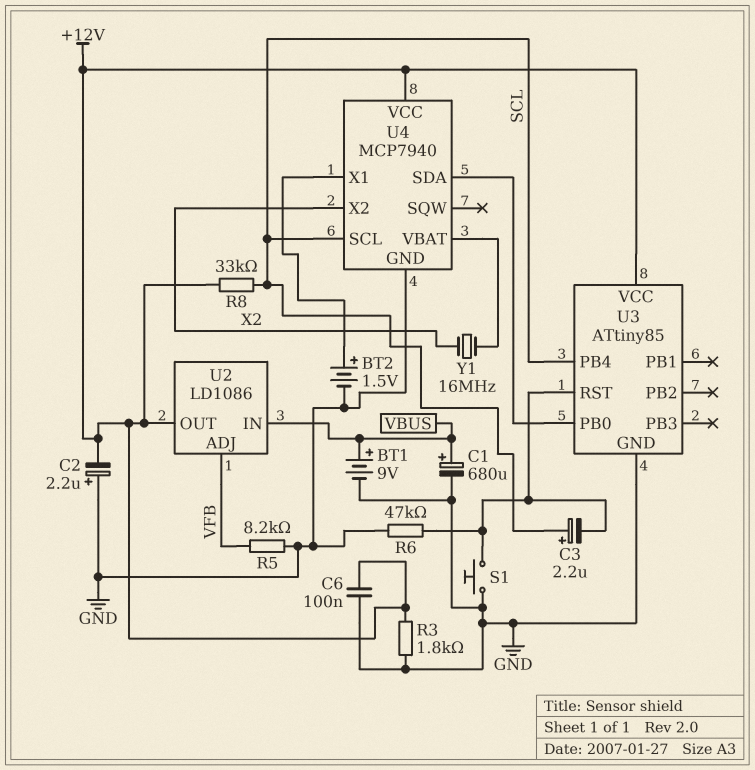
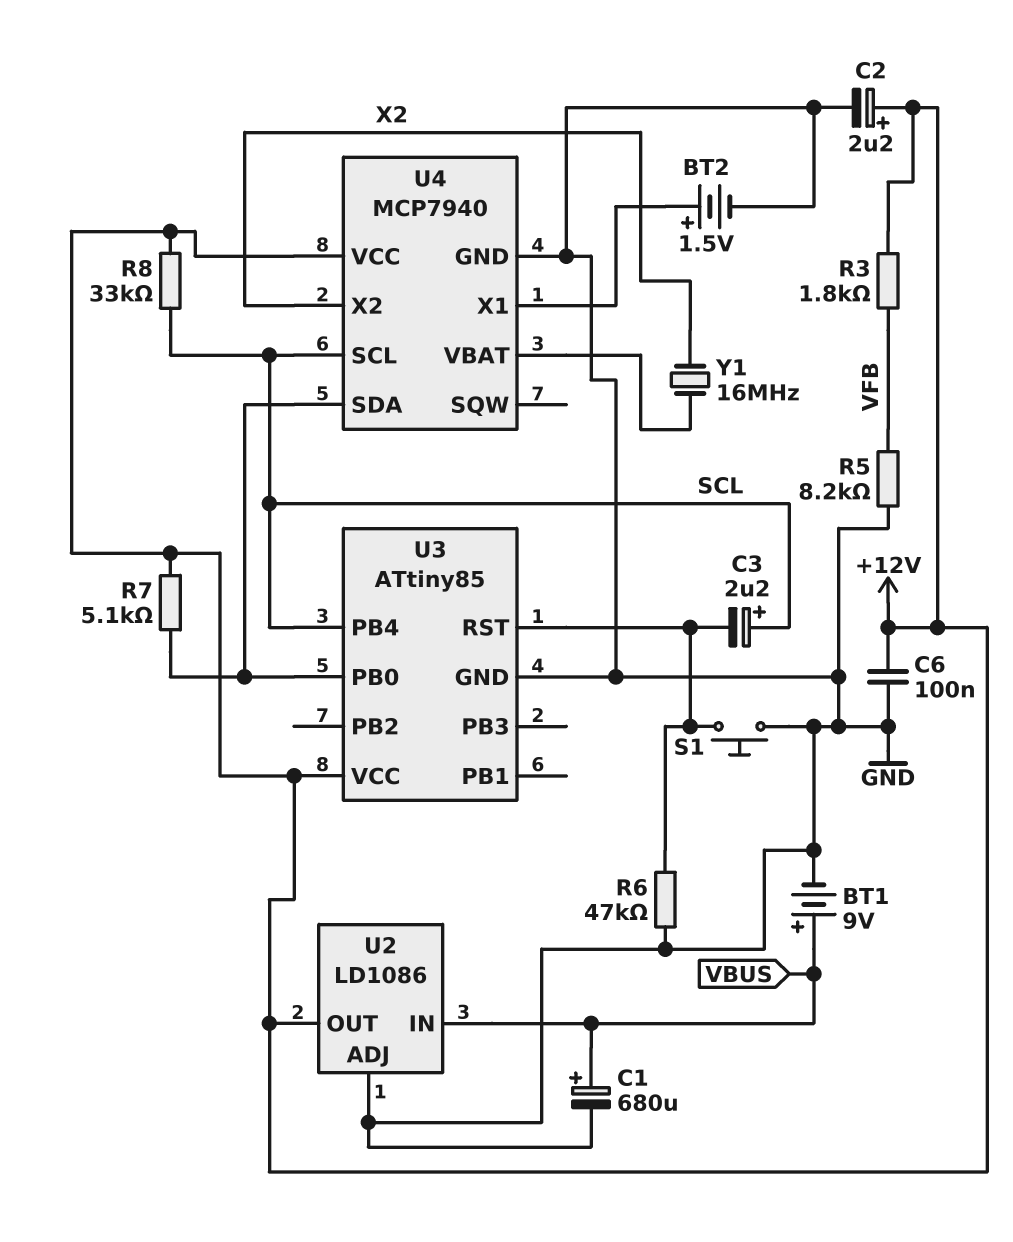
C2: 2.2uF (plus GND, minus +12V) -> 2.2uF (plus +12V, minus GND)
R3: 1.8k (+12V, GND) -> 1.8k (+12V, VFB)
R7: none -> 5.1k (+12V, U3/PB0)
U2 pin ADJ: VFB -> GND

